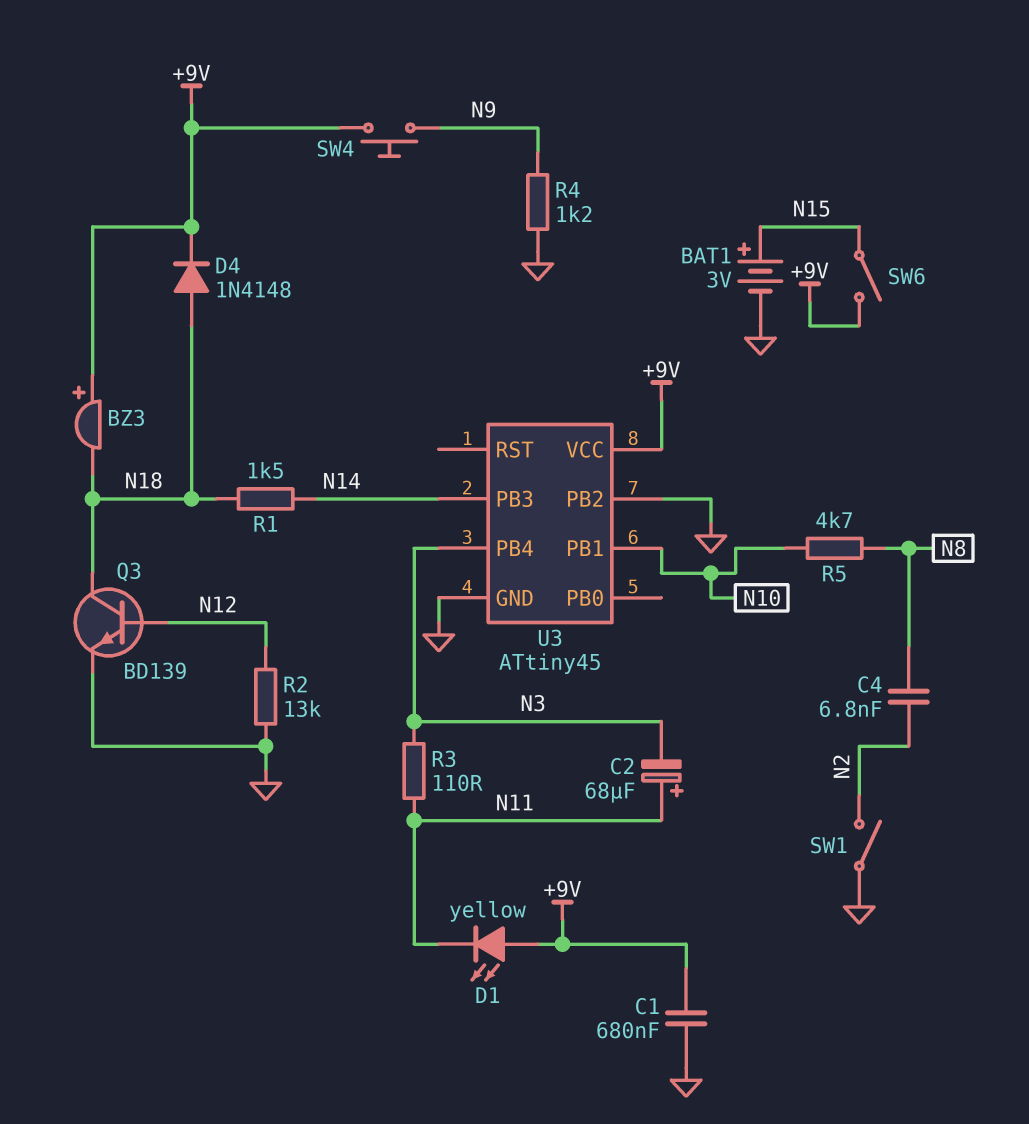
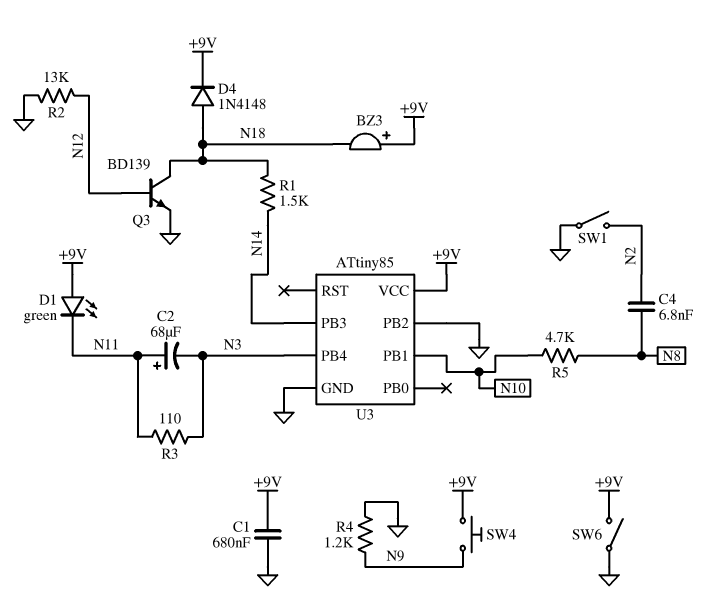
BAT1: 3V (plus N15, minus GND) -> none
D1: LED yellow (A +9V, K N11) -> LED green (A +9V, K N11)
SW6: switch (+9V, N15) -> switch (+9V, GND)
U3: ATtiny45 -> ATtiny85

